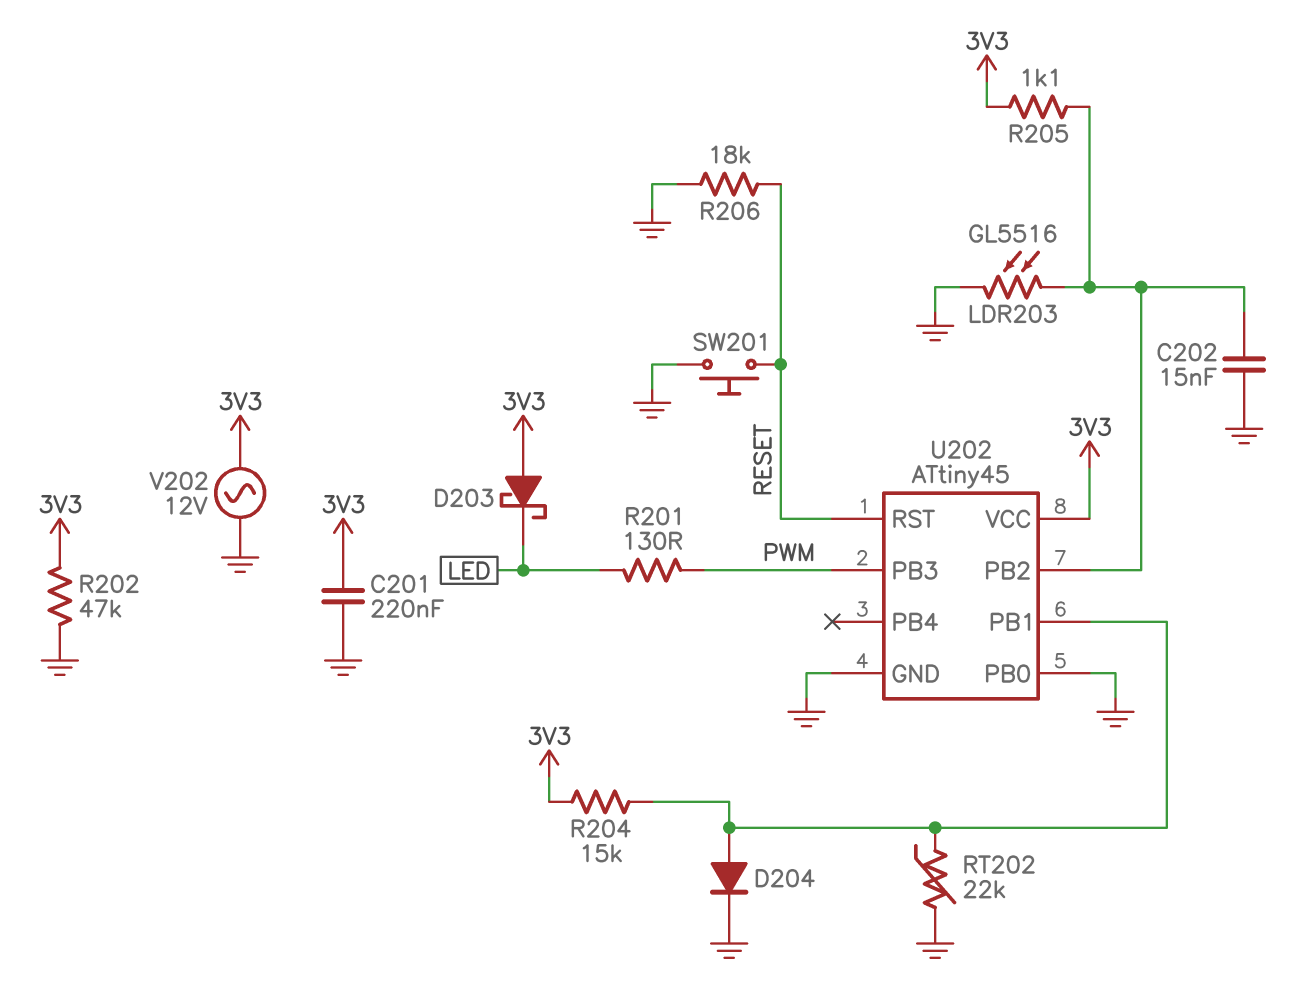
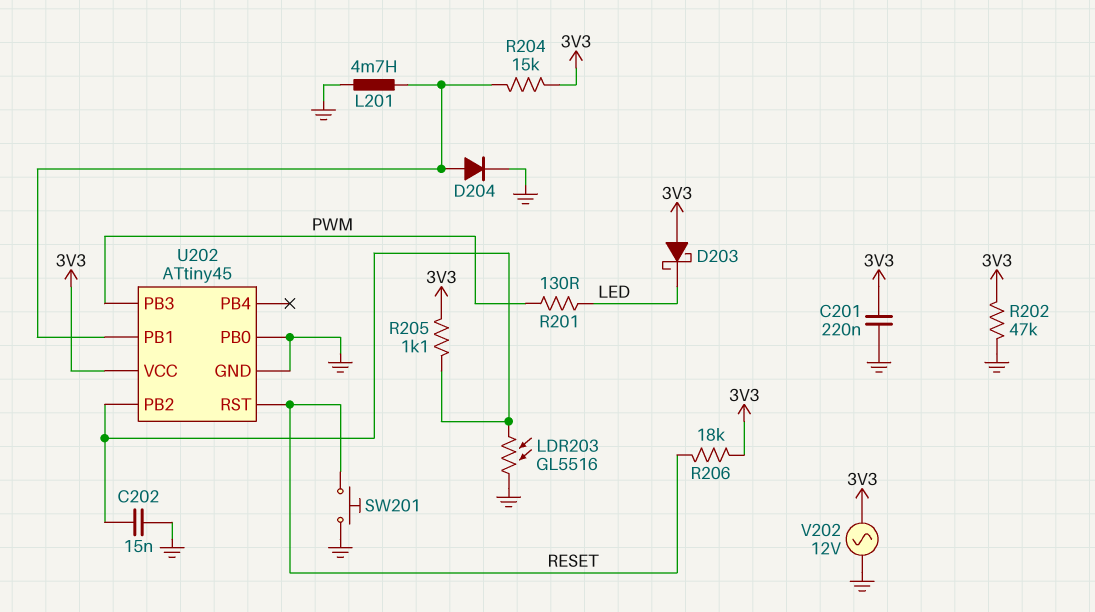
L201: none -> 4.7mH (GND, U202/PB1)
R206: 18k (GND, RESET) -> 18k (3V3, RESET)
RT202: 22k (GND, U202/PB1) -> none

